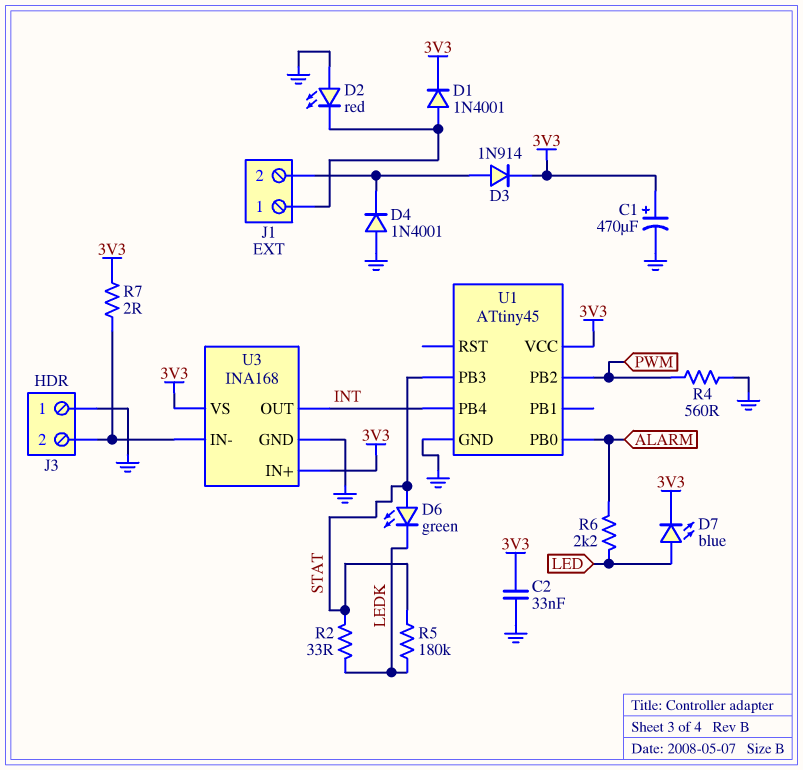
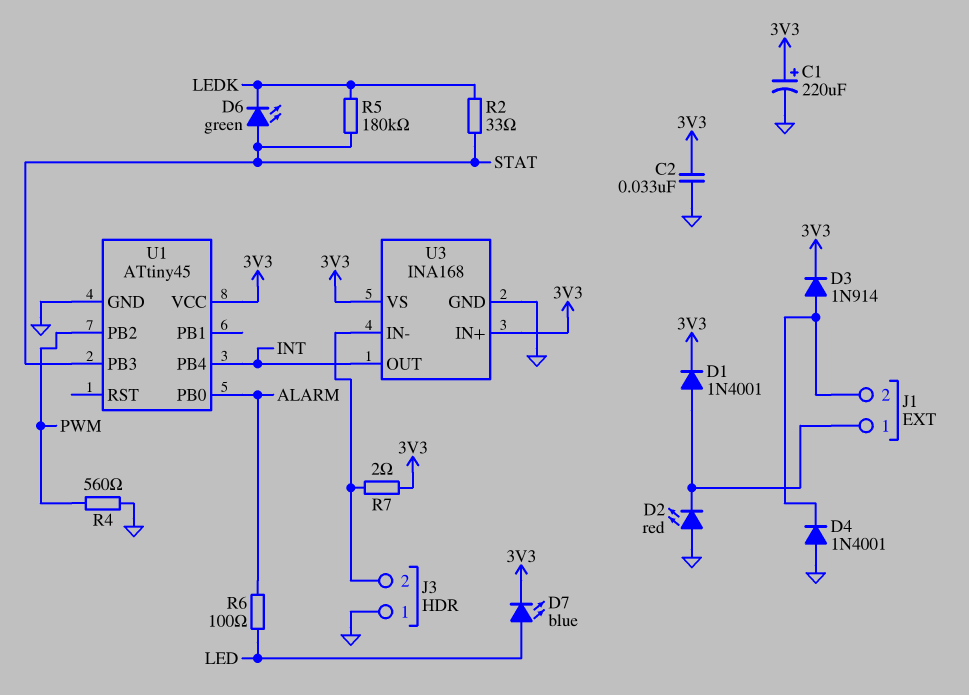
C1: 470uF (plus 3V3, minus GND) -> 220uF (plus 3V3, minus GND)
R6: 2.2k (ALARM, LED) -> 100 (ALARM, LED)

